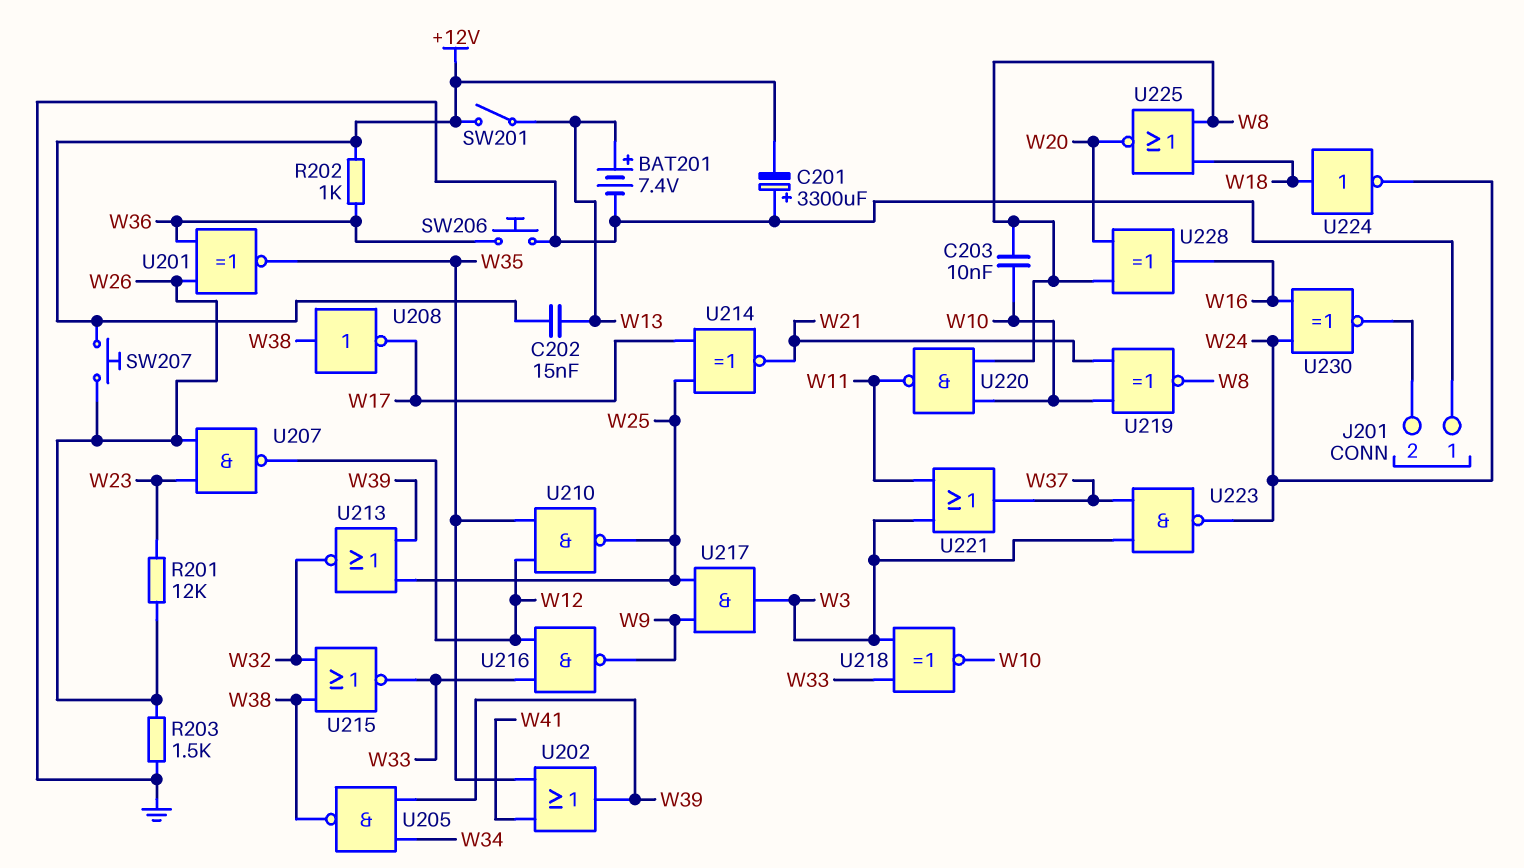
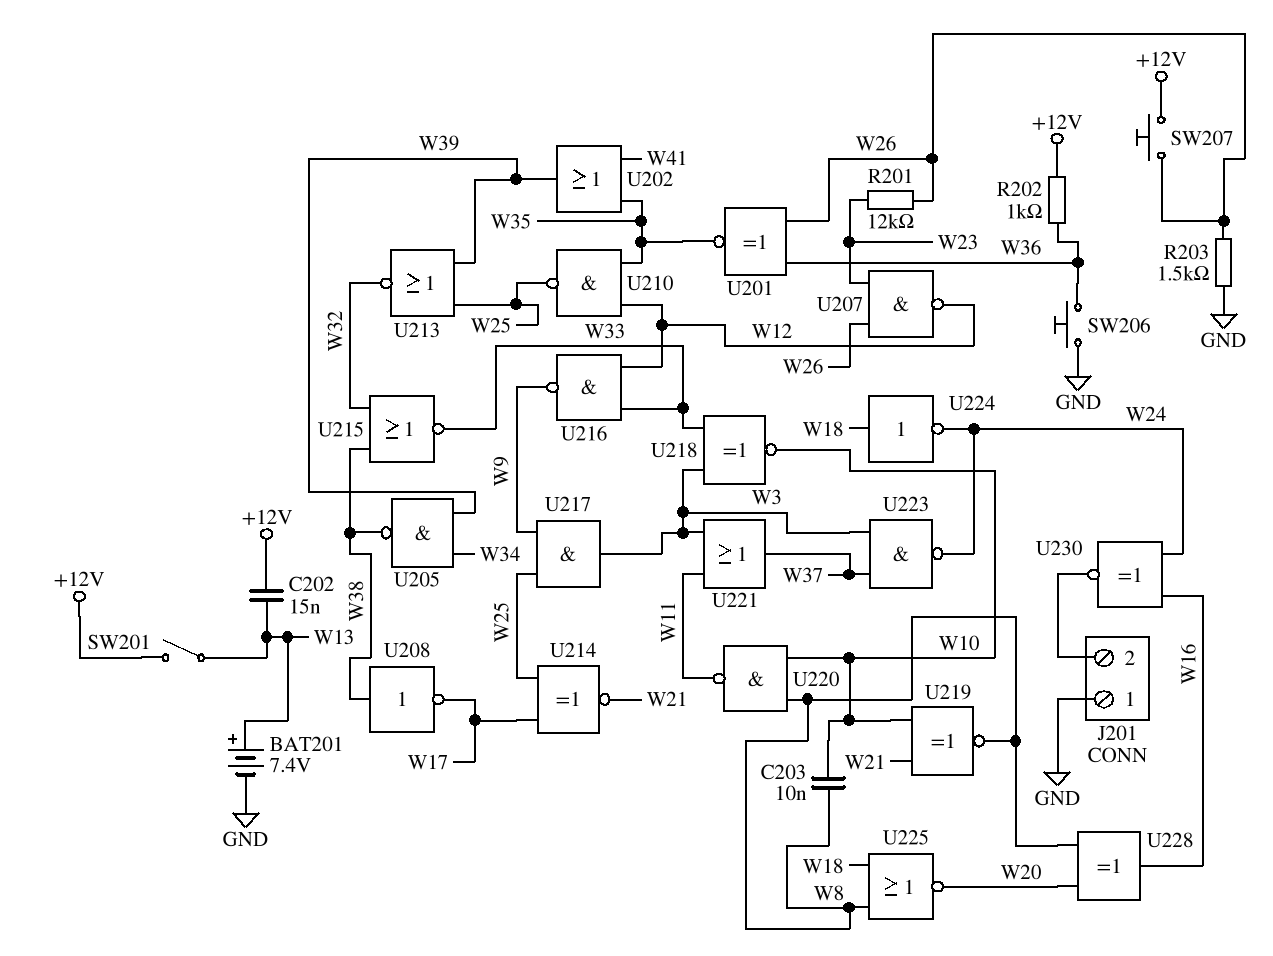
C201: 3300uF (plus GND, minus +12V) -> none

